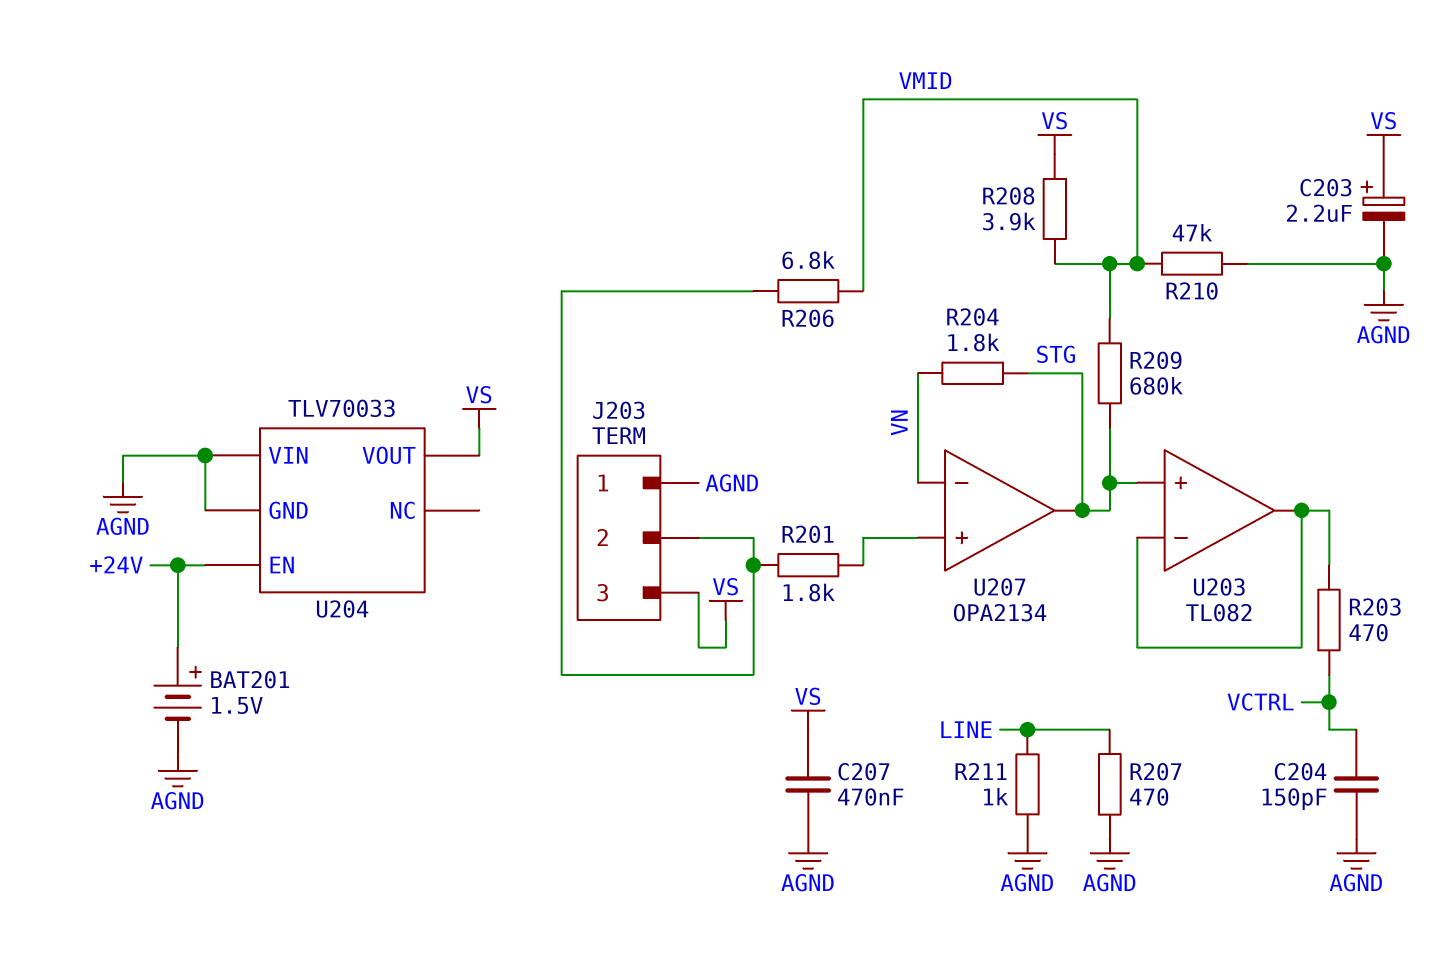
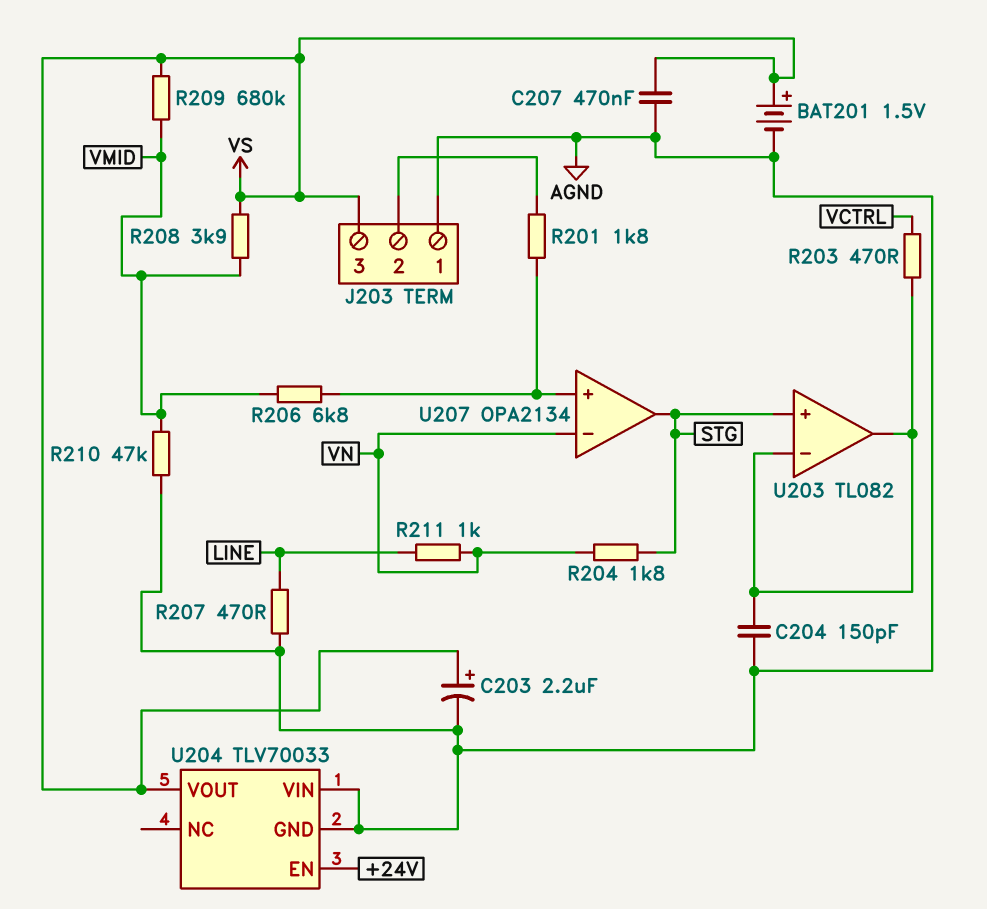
BAT201: 1.5V (plus +24V, minus AGND) -> 1.5V (plus VS, minus AGND)
C204: 150pF (AGND, VCTRL) -> 150pF (AGND, U203/in-)
R206: 6.8k (J203/2, VMID) -> 6.8k (U207/in+, VMID)
R209: 680k (STG, VMID) -> 680k (VMID, VS)
R211: 1k (AGND, LINE) -> 1k (LINE, VN)

